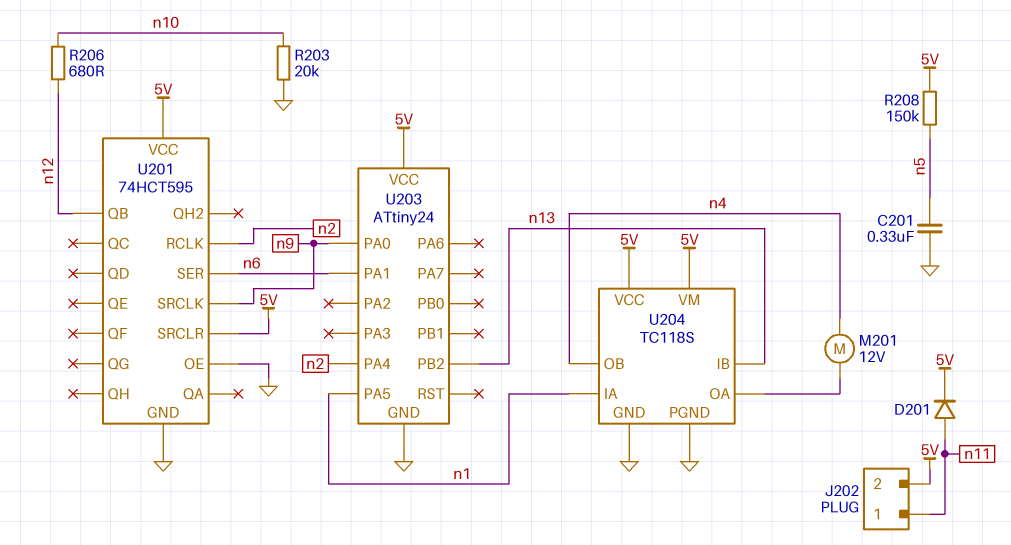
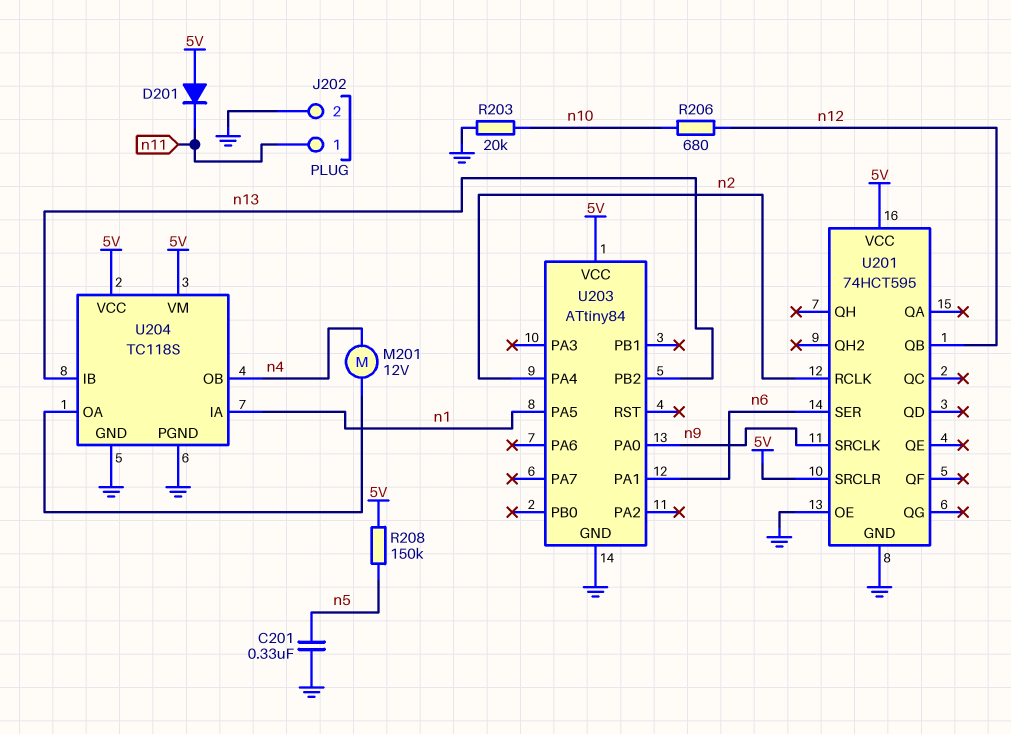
D201: diode (A n11, K 5V) -> diode (A 5V, K n11)
J202 pin 2: 5V -> GND
U203: ATtiny24 -> ATtiny84

